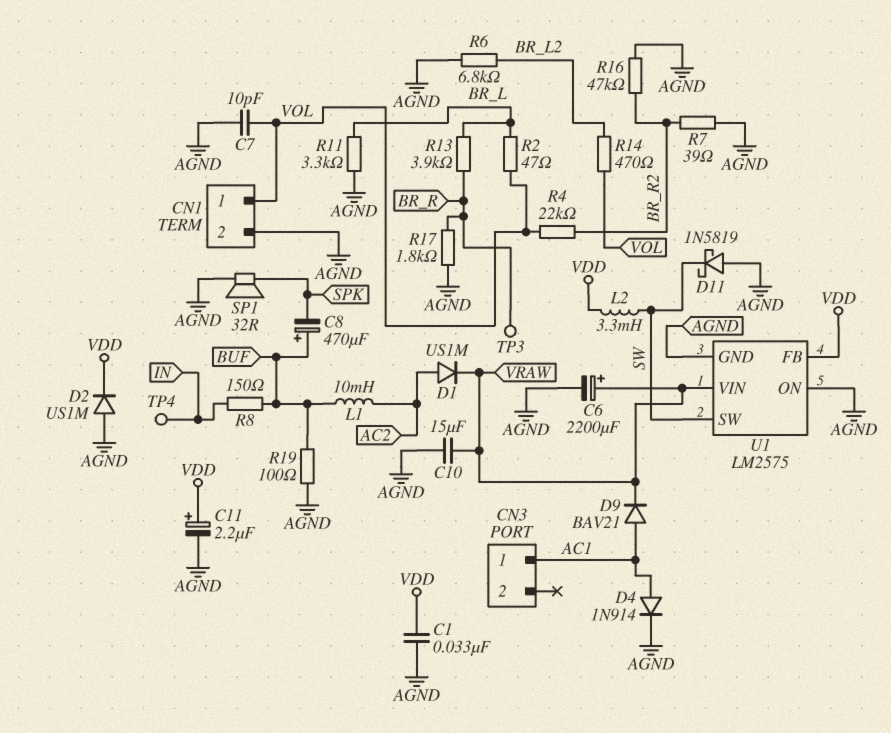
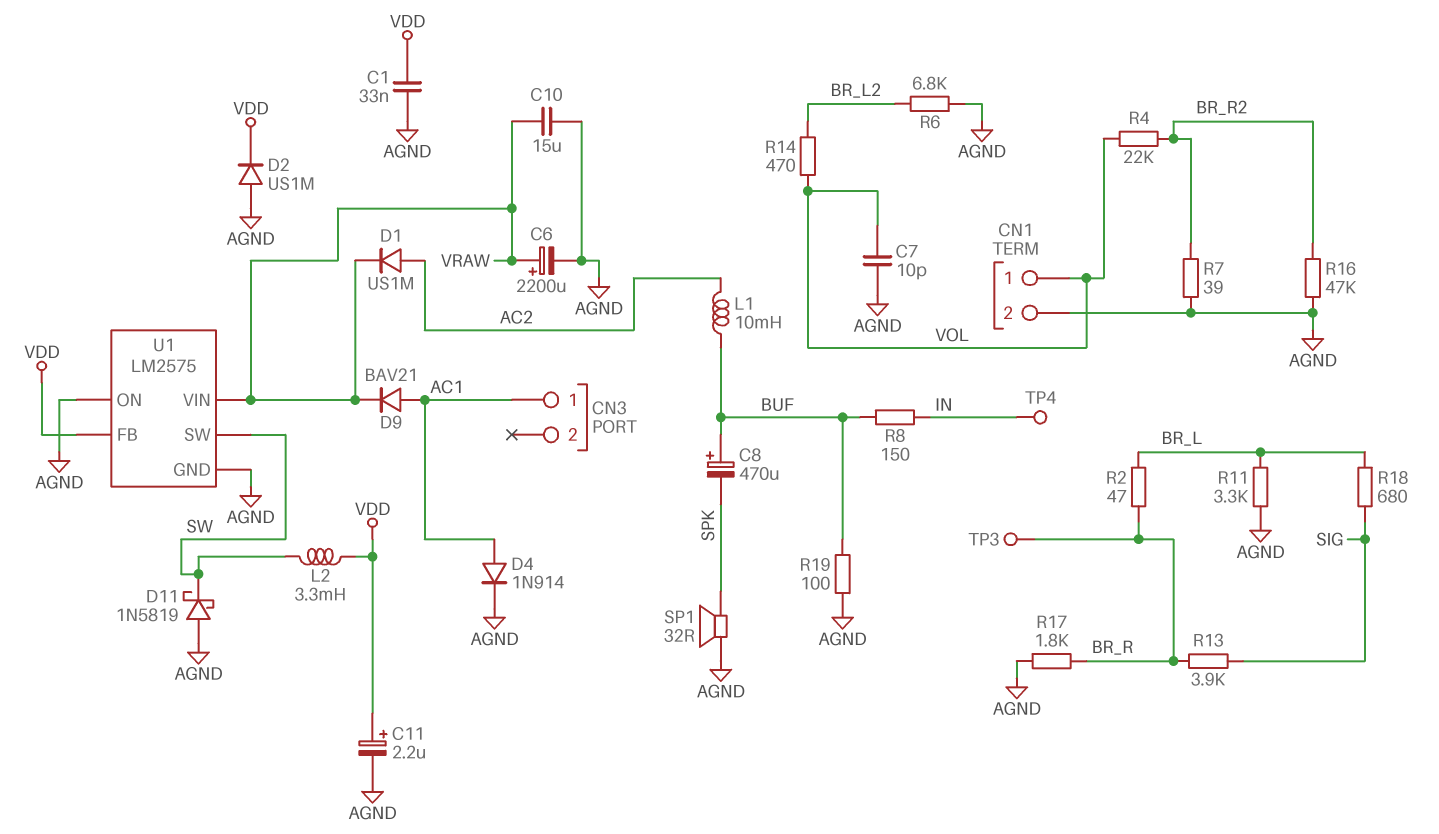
R2: 47 (BR_L, VOL) -> 47 (BR_L, BR_R)
R13: 3.9k (BR_L, BR_R) -> 3.9k (BR_R, SIG)
R18: none -> 680 (BR_L, SIG)

